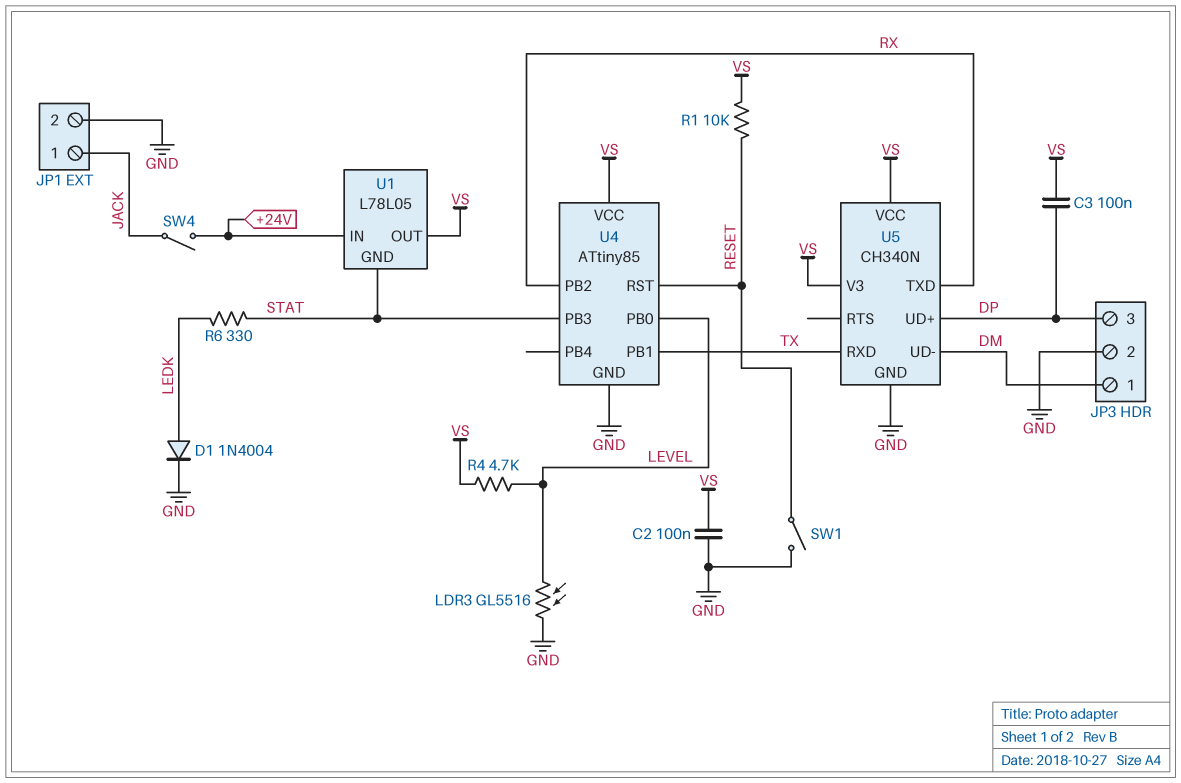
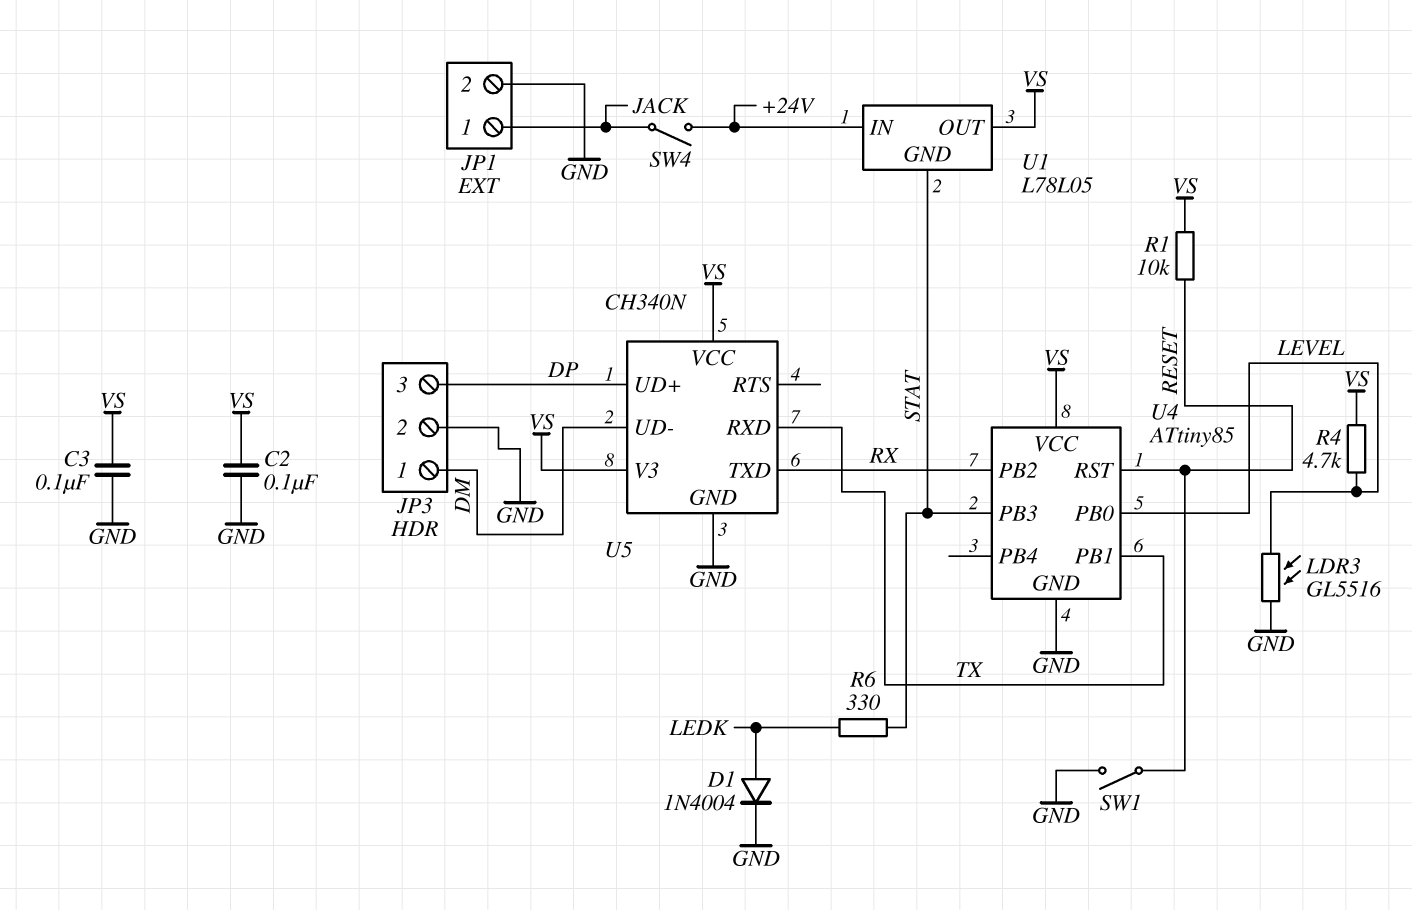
C3: 100nF (DP, VS) -> 100nF (GND, VS)

